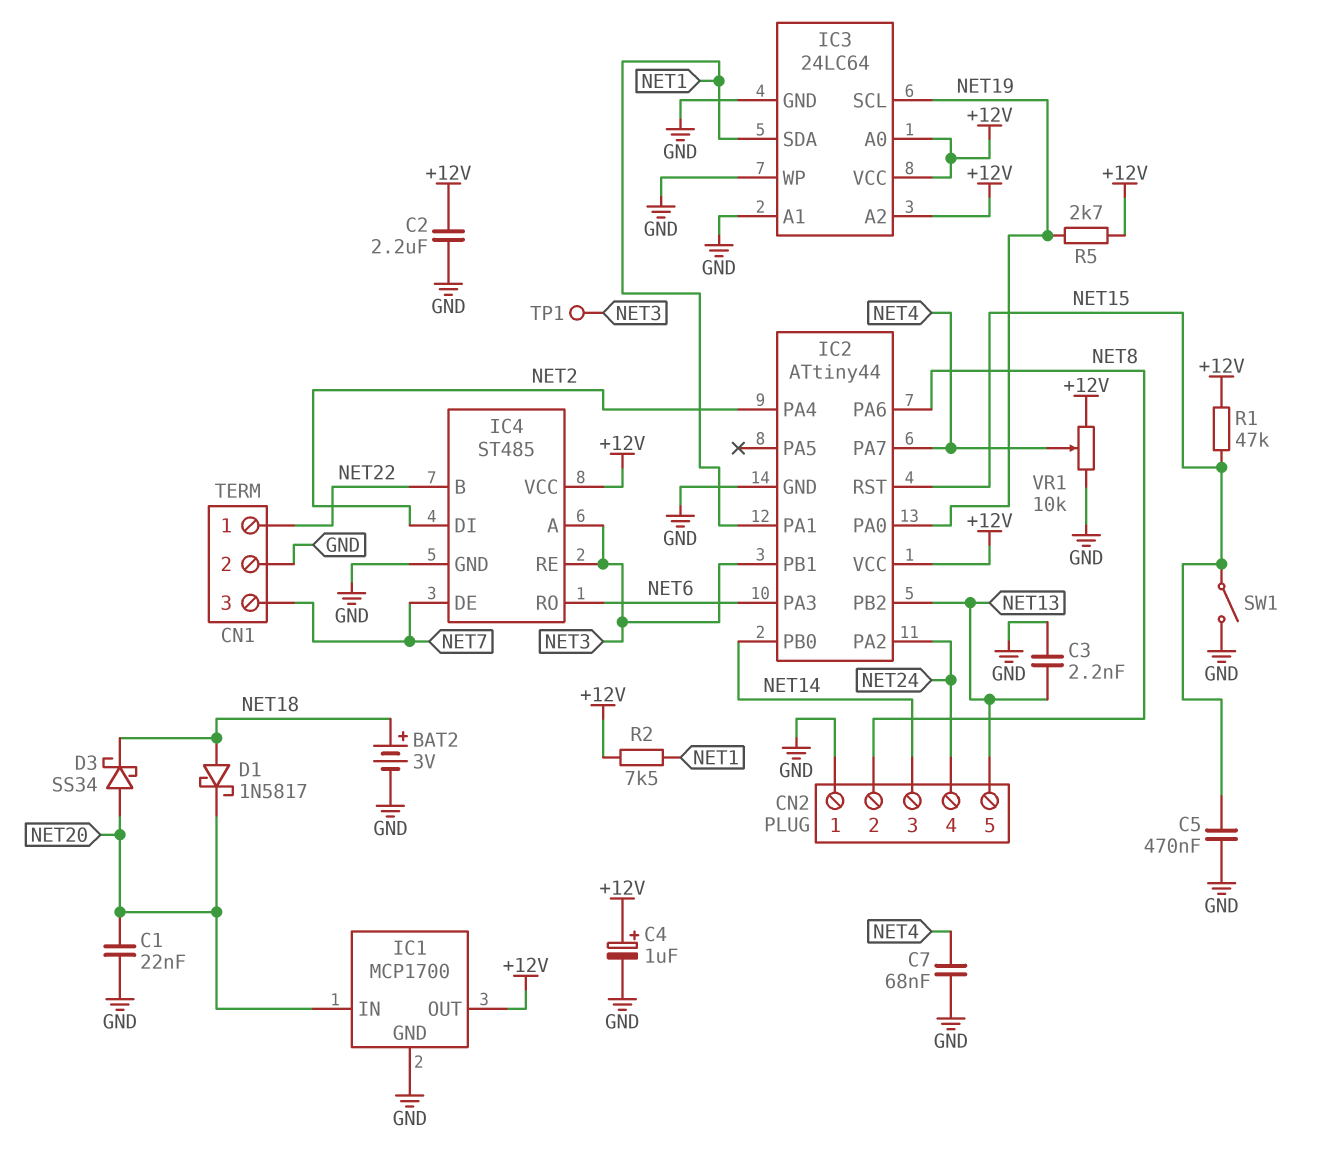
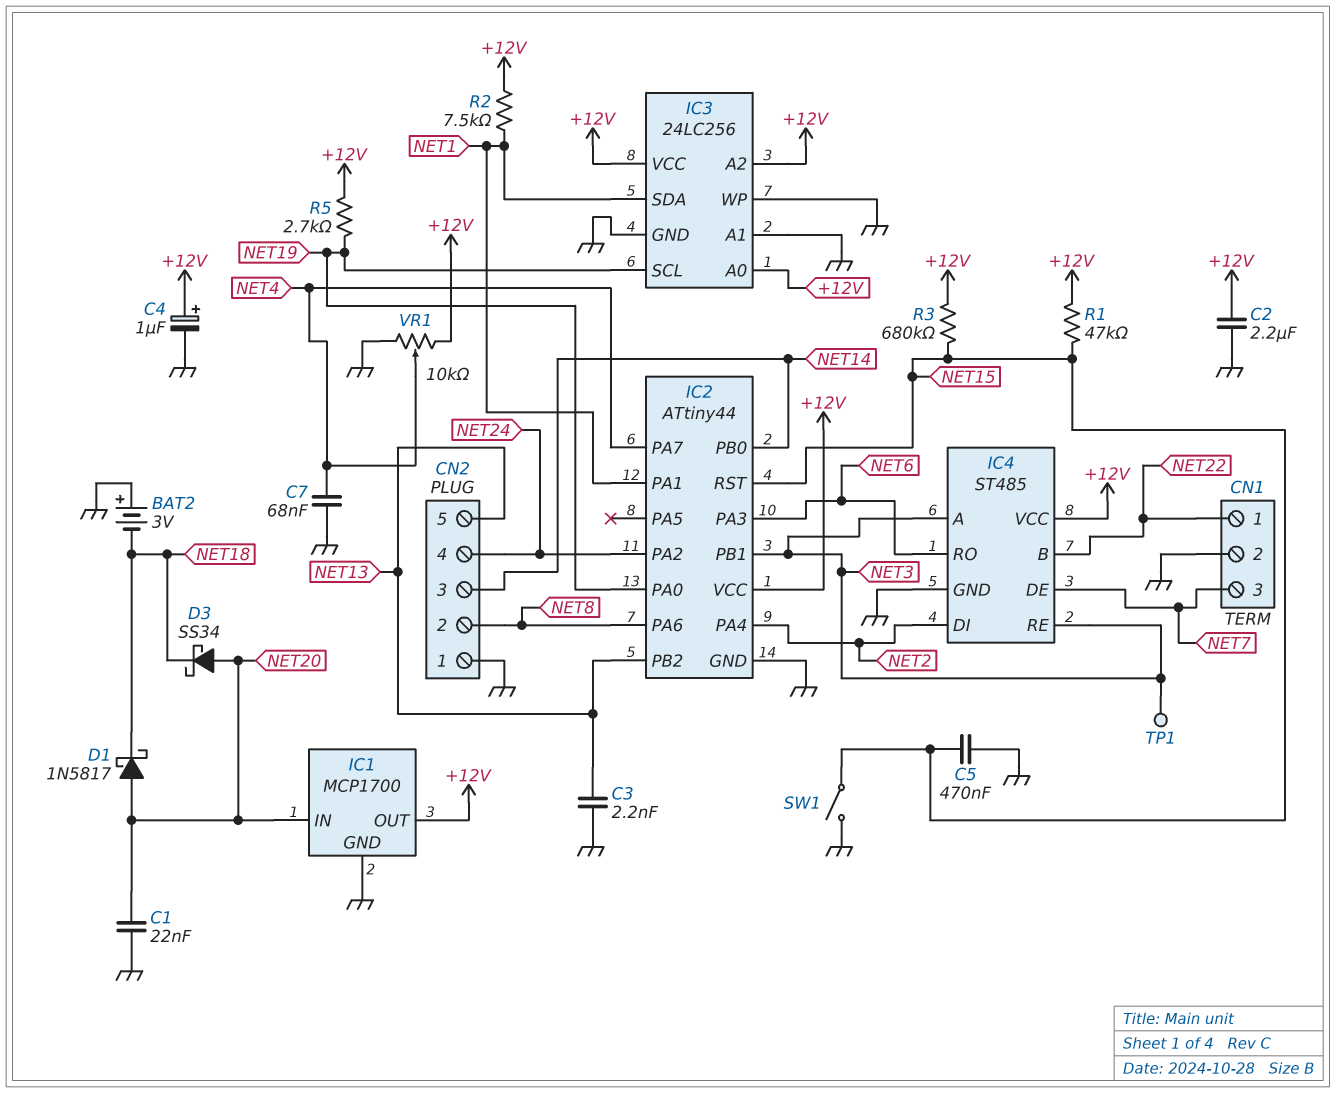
BAT2: 3V (plus NET18, minus GND) -> 3V (plus GND, minus NET18)
D1: schottky 1N5817 (A NET18, K NET20) -> schottky 1N5817 (A NET20, K NET18)
IC3: 24LC64 -> 24LC256
R3: none -> 680k (+12V, NET15)

